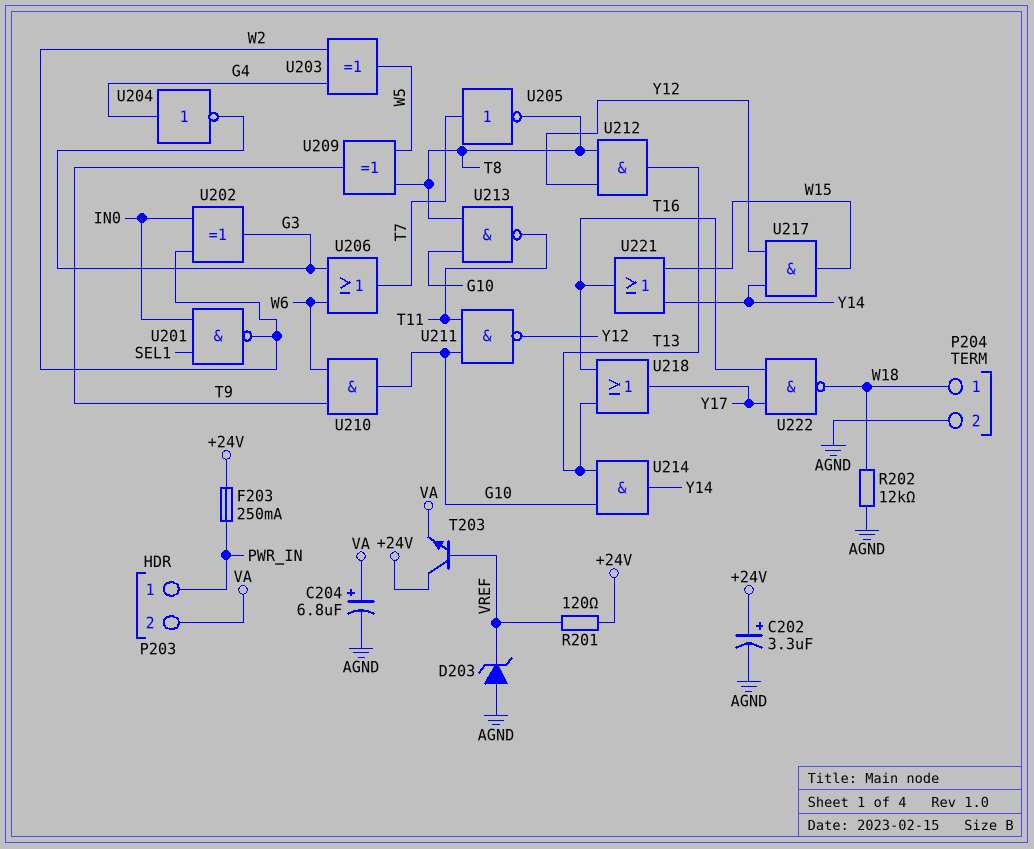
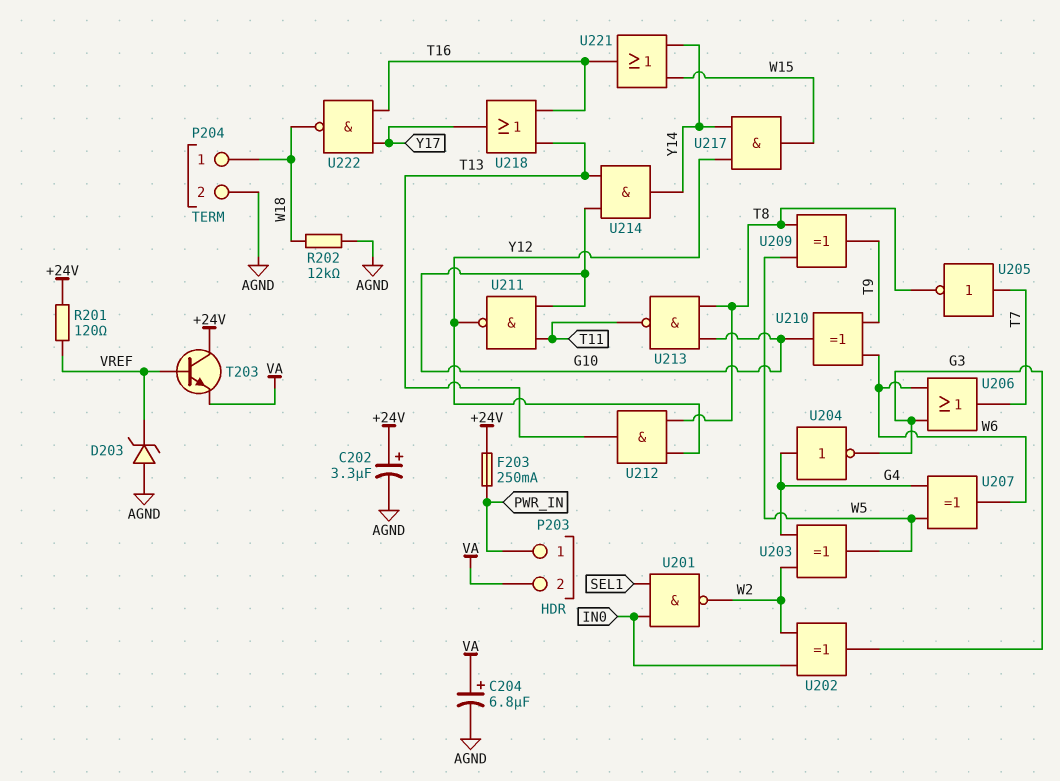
U207: none -> XOR (in G4, in W5, out W6)
U210: AND (in T9, in W6, out G10) -> XOR (in T9, in W6, out G10)

